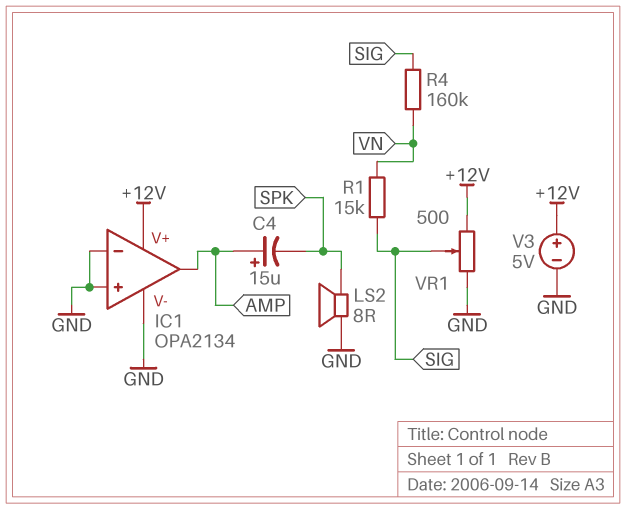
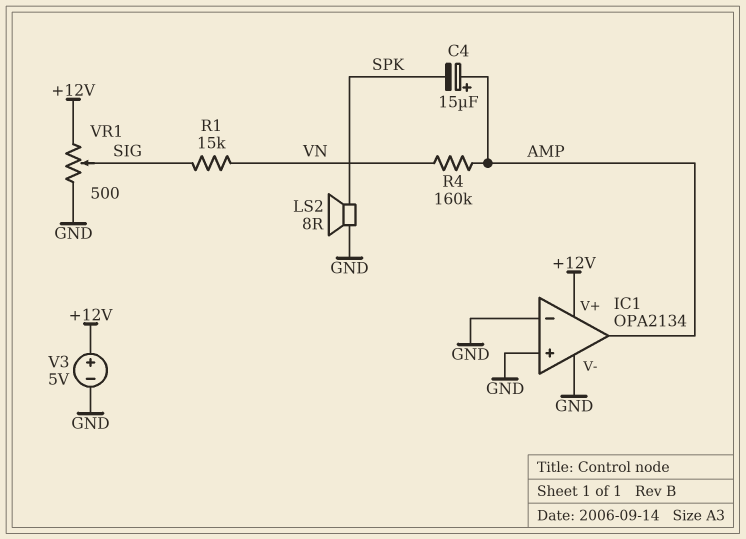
R4: 160k (SIG, VN) -> 160k (AMP, VN)

